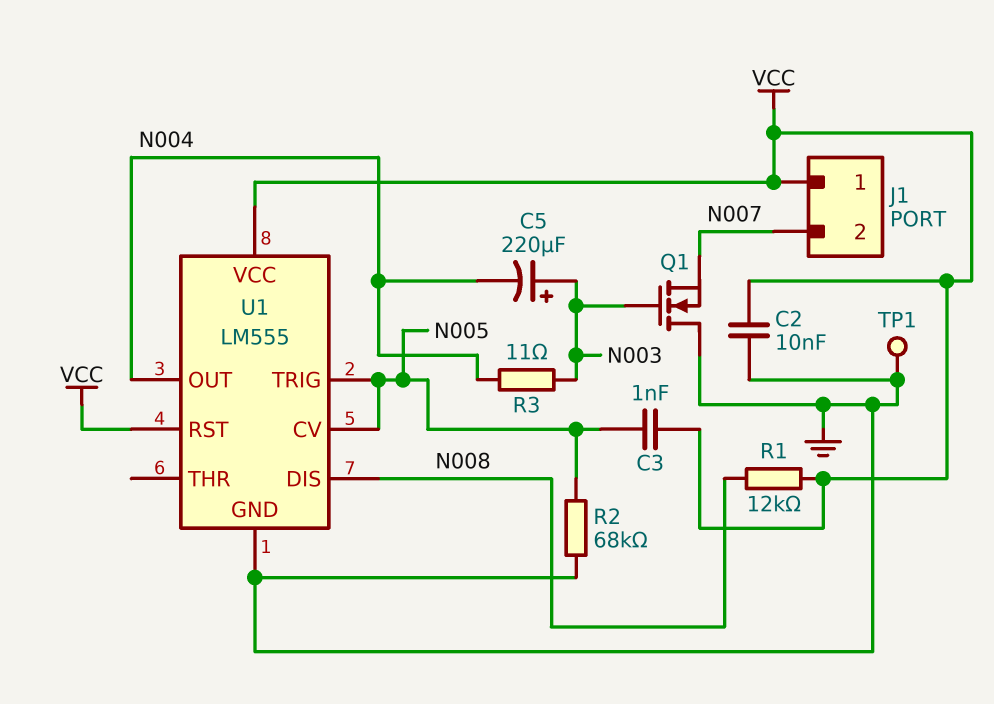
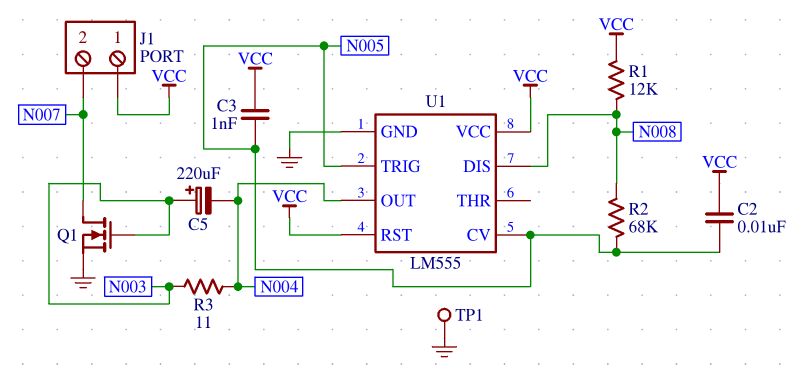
C2: 10nF (GND, VCC) -> 10nF (N005, VCC)
Q1: NMOS (G N003, D GND, S N007) -> NMOS (G N003, D N007, S GND)
R2: 68k (GND, N005) -> 68k (N005, N008)

